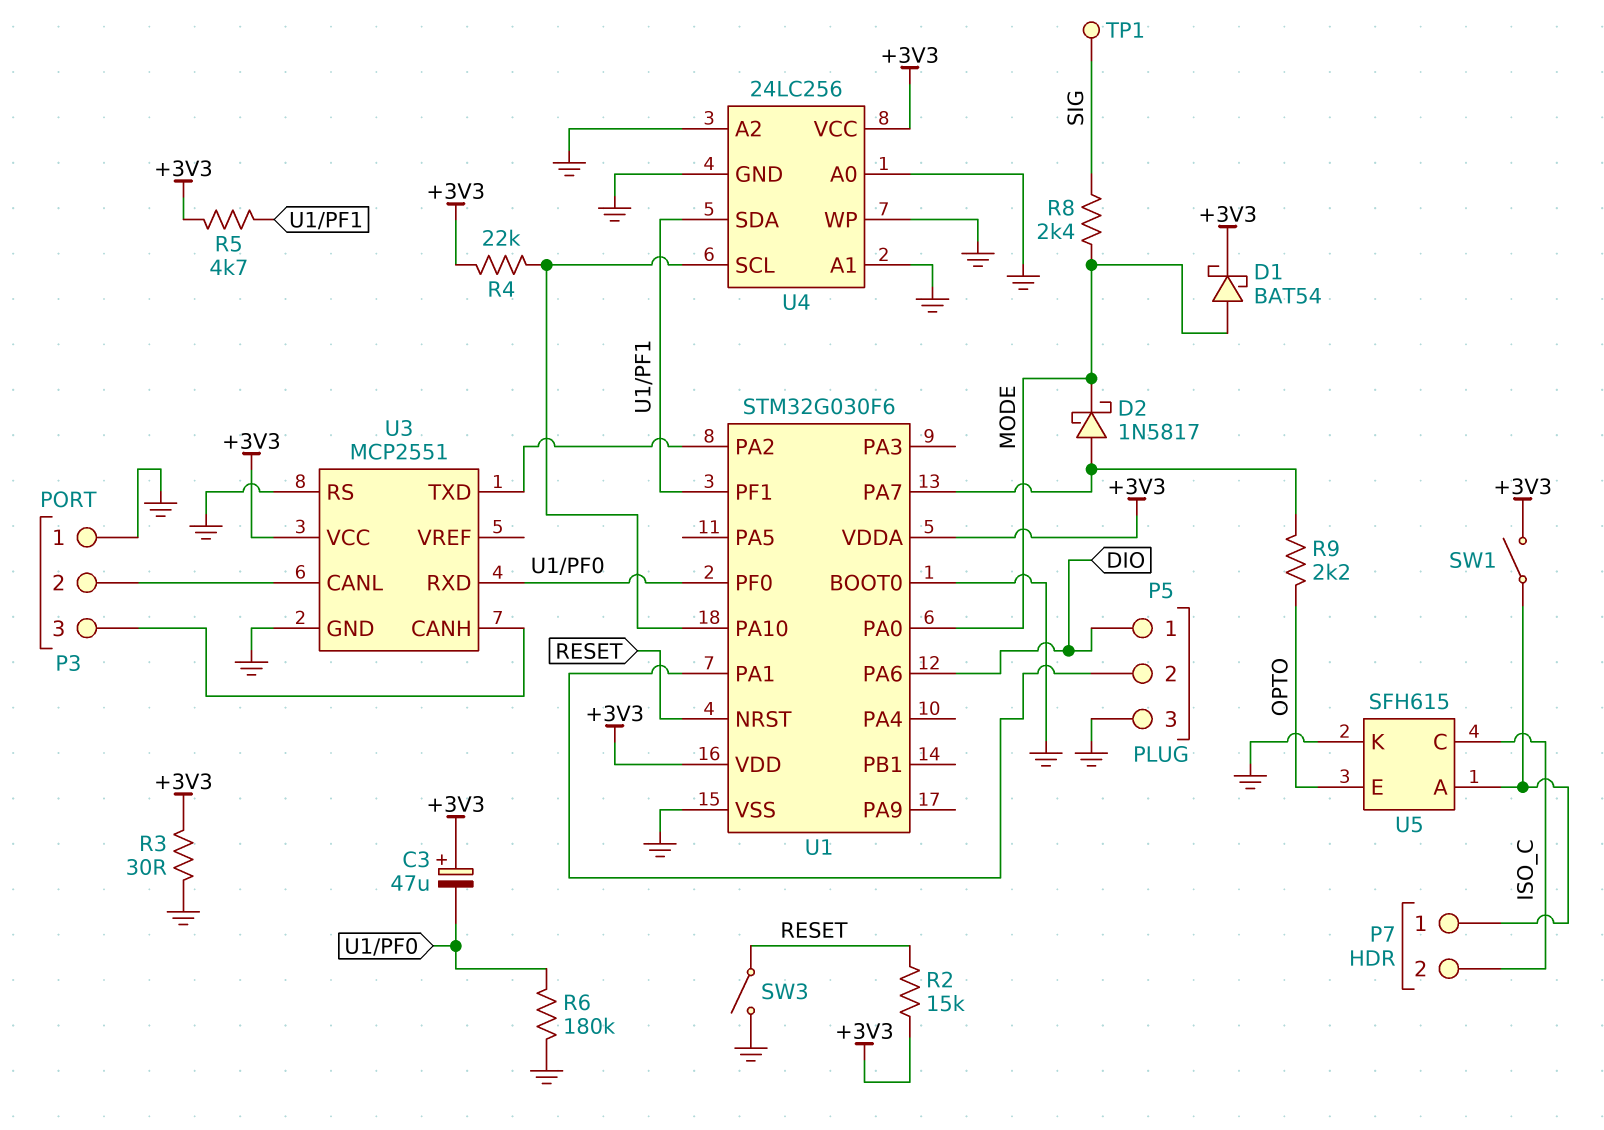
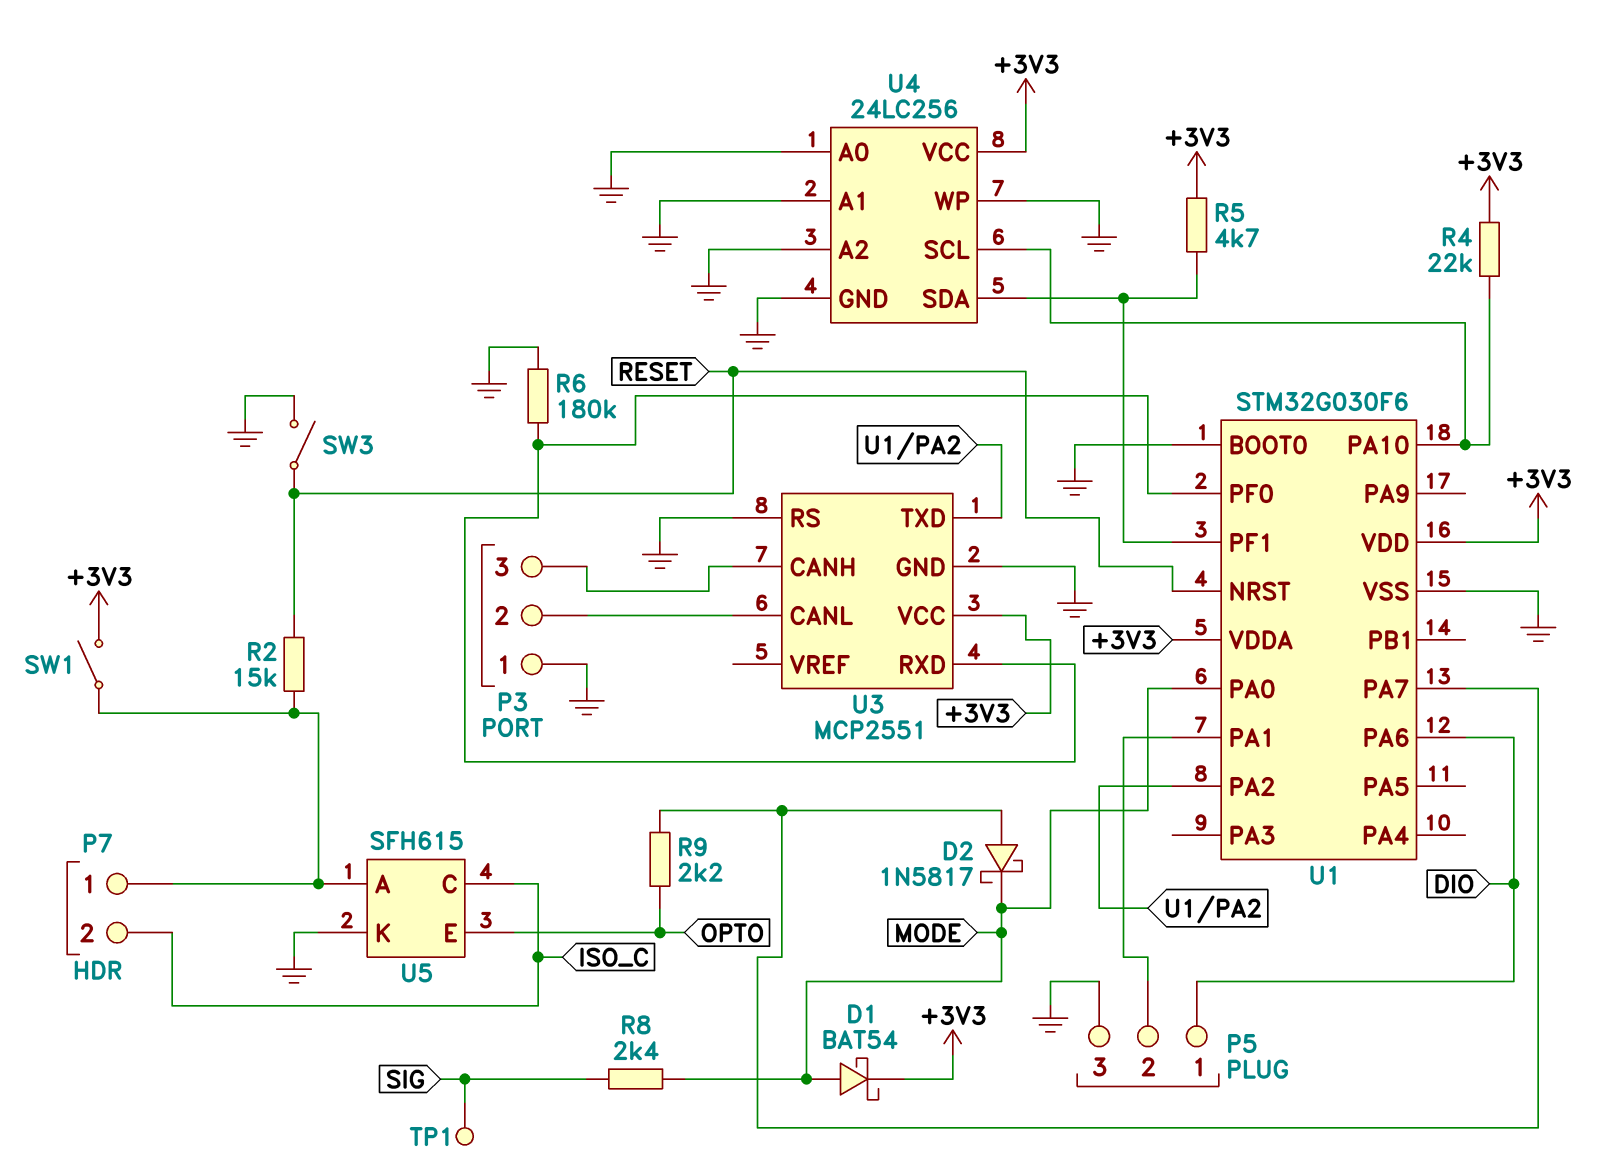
C3: 47uF (plus +3V3, minus U1/PF0) -> none
R2: 15k (+3V3, RESET) -> 15k (P7/1, RESET)
R3: 30 (+3V3, GND) -> none

